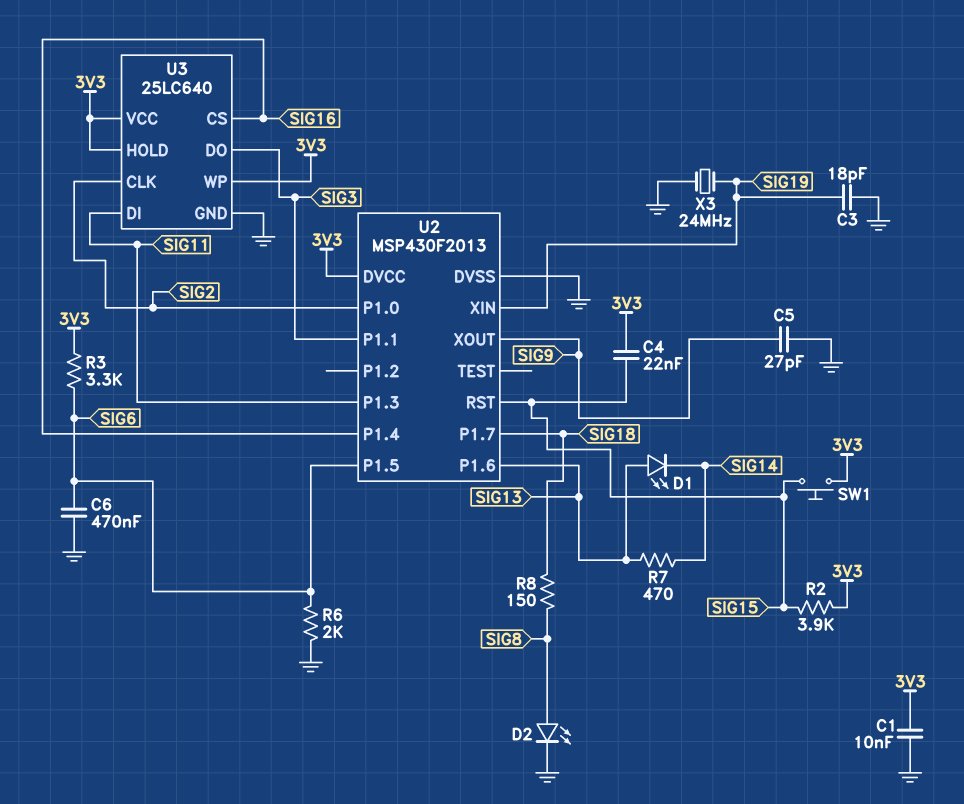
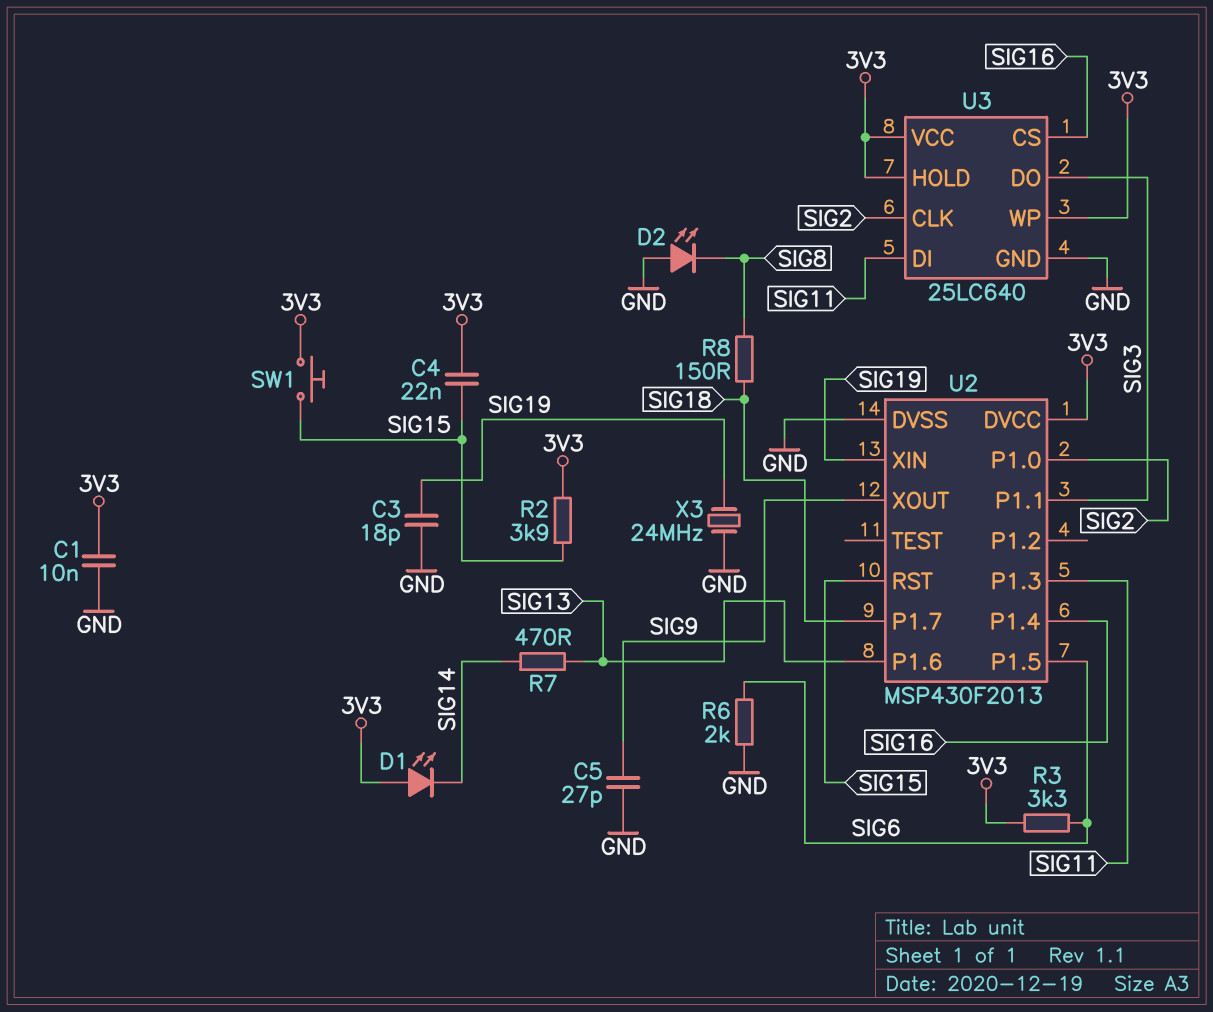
C6: 470nF (GND, SIG6) -> none
D1: LED (A SIG13, K SIG14) -> LED (A 3V3, K SIG14)
D2: LED (A SIG8, K GND) -> LED (A GND, K SIG8)

